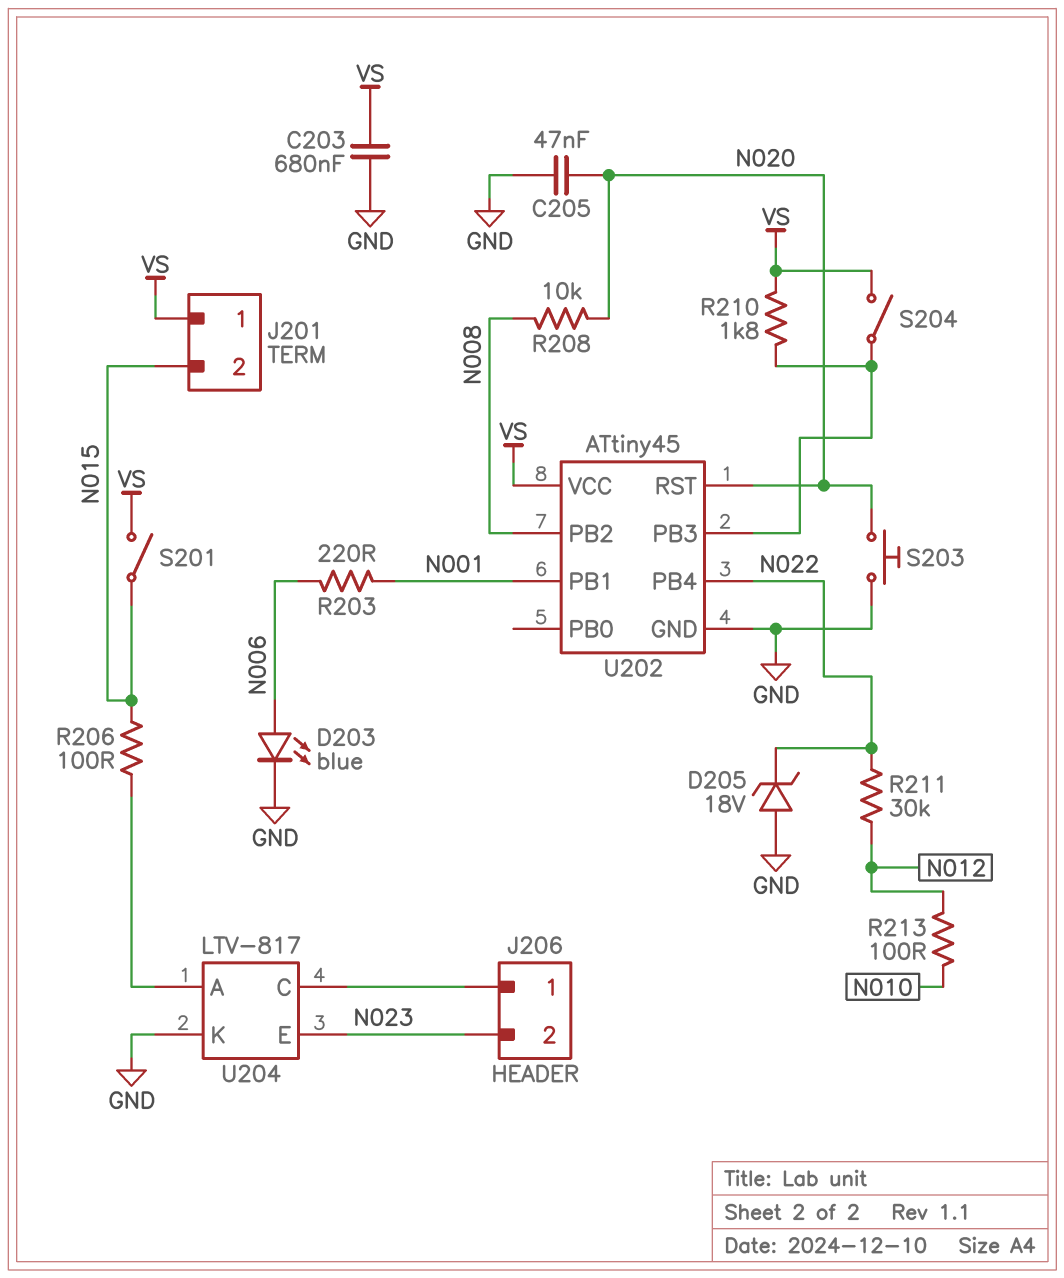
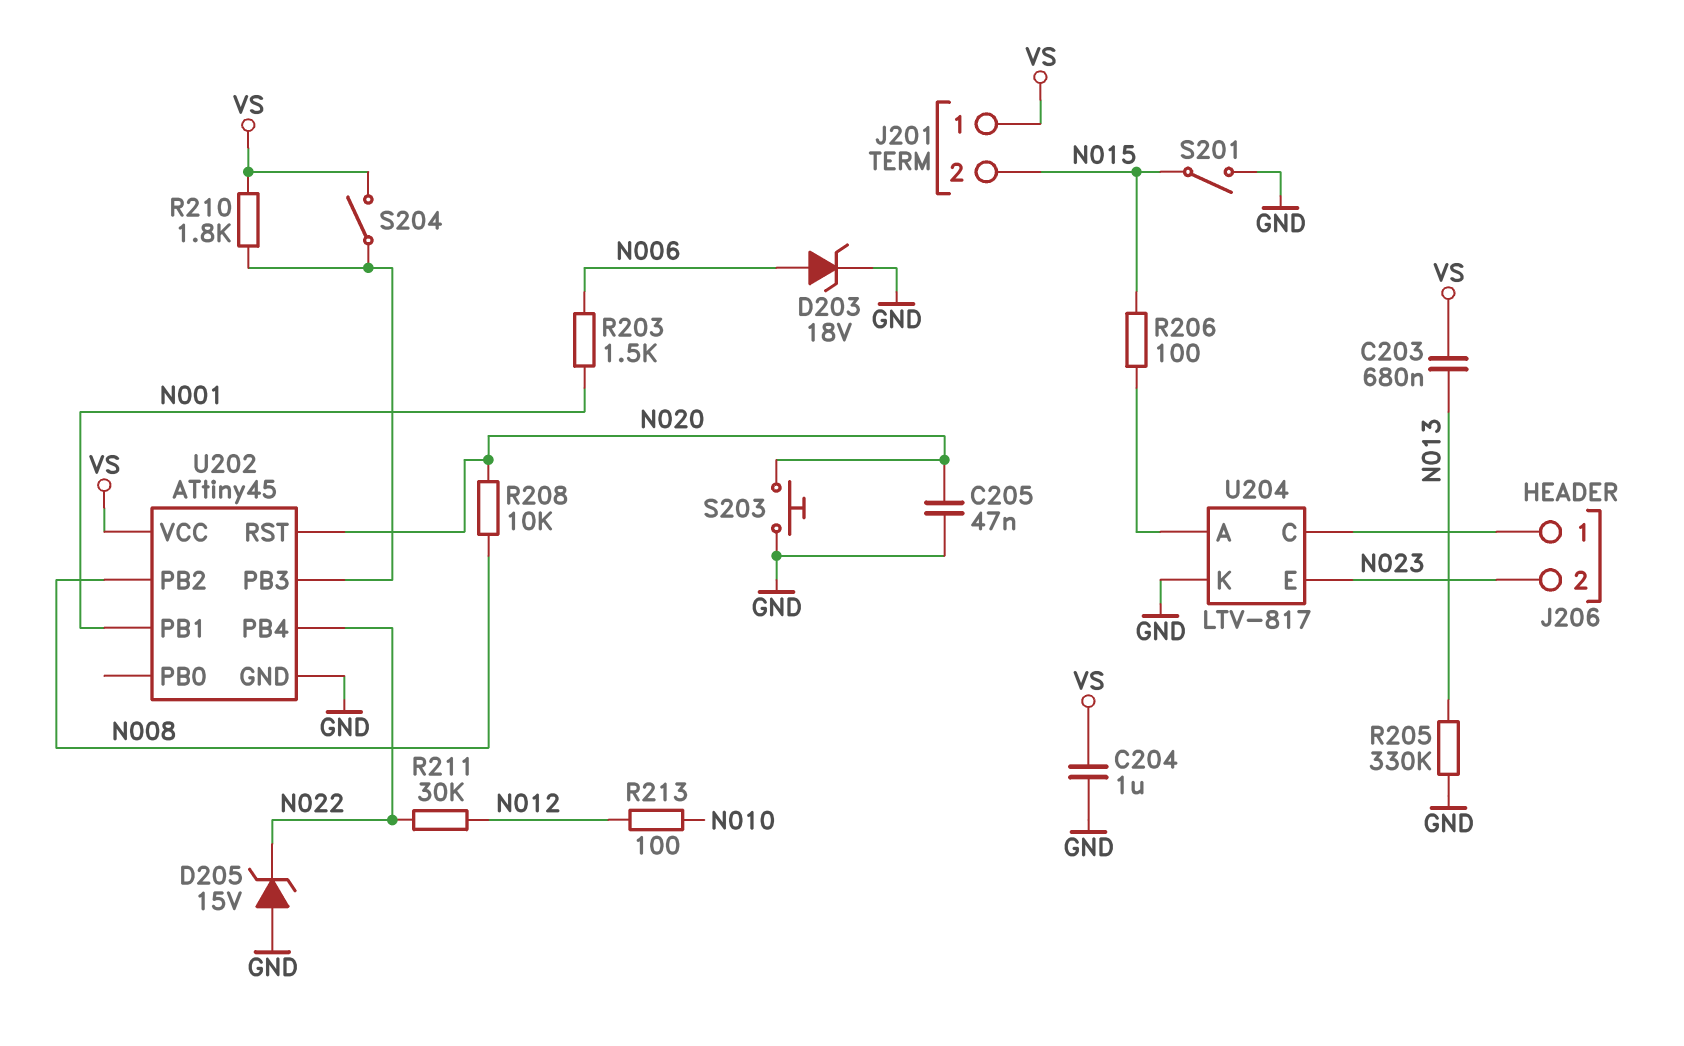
C203: 680nF (GND, VS) -> 680nF (N013, VS)
C204: none -> 1uF (GND, VS)
D203: LED blue (A N006, K GND) -> zener 18V (A N006, K GND)
D205: zener 18V (A GND, K N022) -> zener 15V (A GND, K N022)
R203: 220 (N001, N006) -> 1.5k (N001, N006)
R205: none -> 330k (GND, N013)
S201: switch (N015, VS) -> switch (GND, N015)

